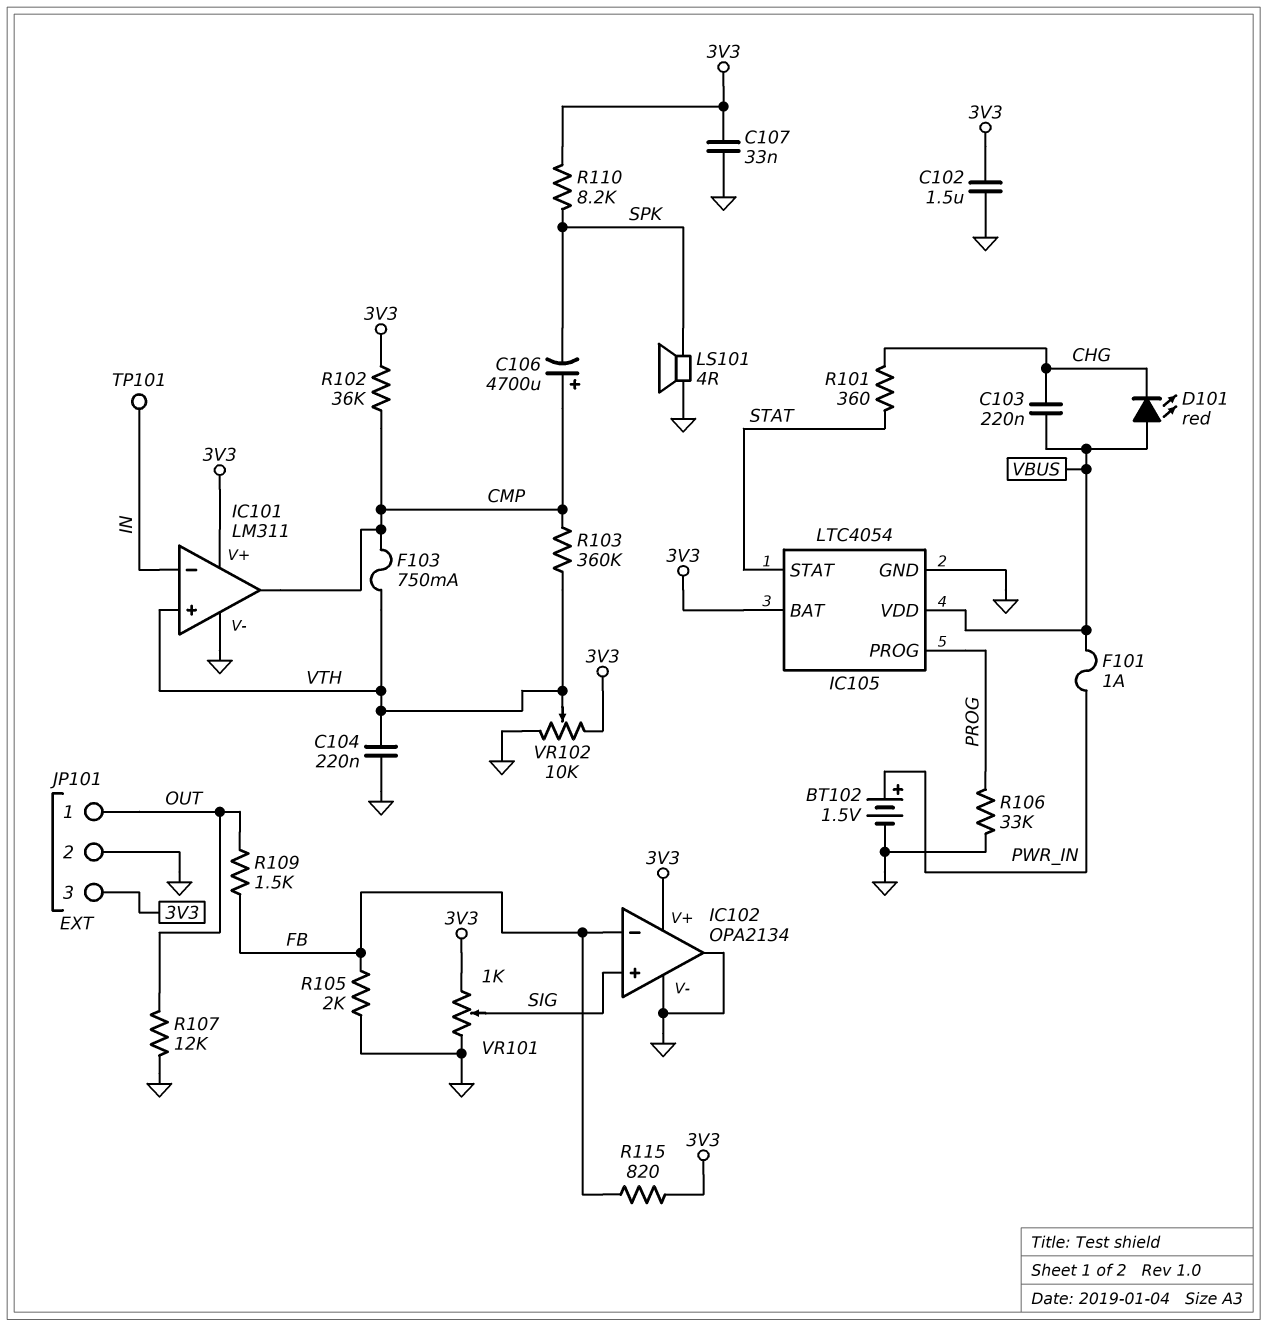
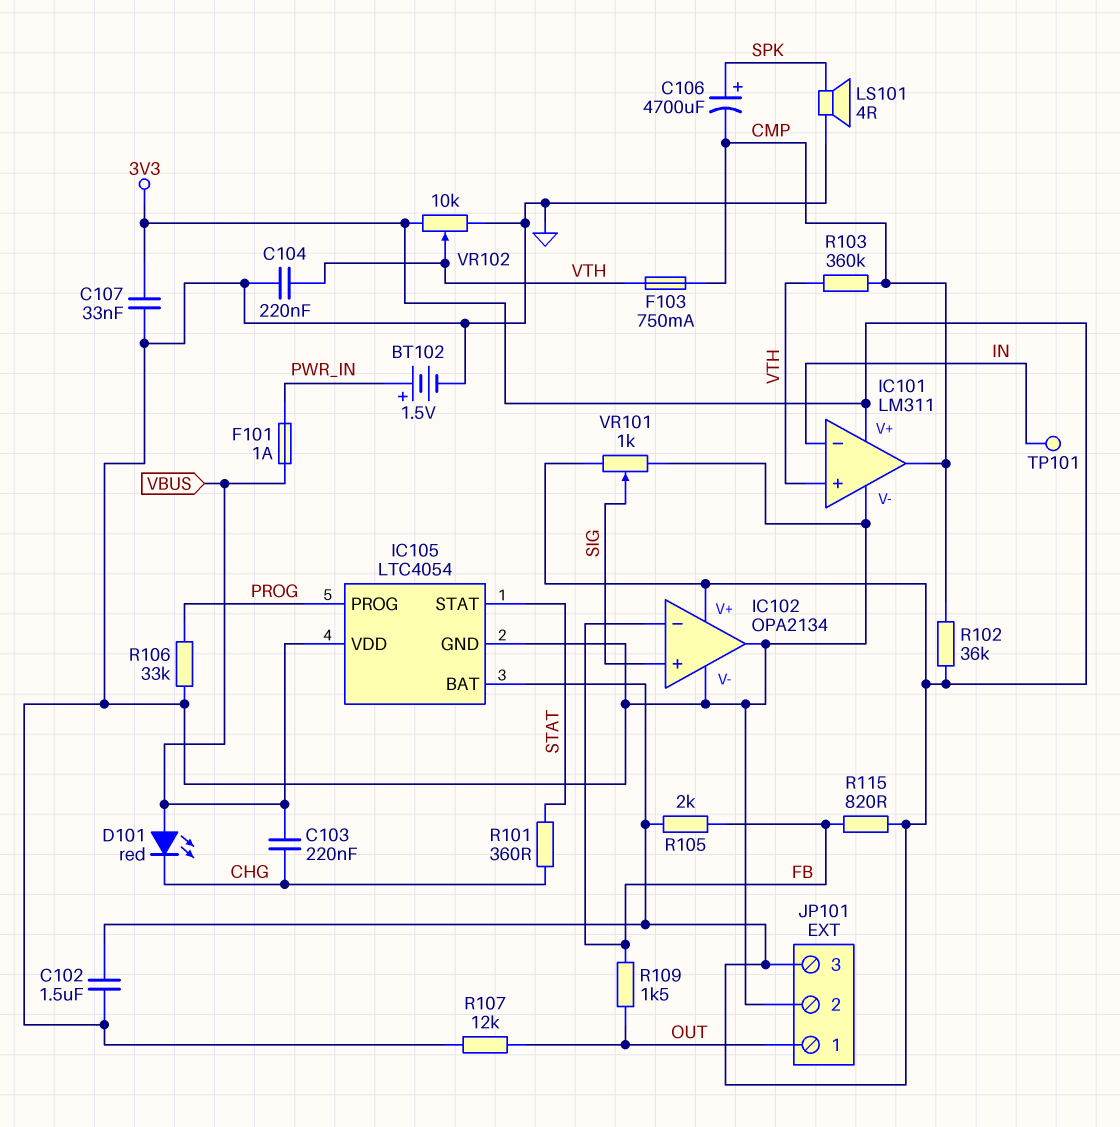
C106: 4700uF (plus CMP, minus SPK) -> 4700uF (plus SPK, minus CMP)
R105: 2k (FB, GND) -> 2k (3V3, FB)
R110: 8.2k (3V3, SPK) -> none

